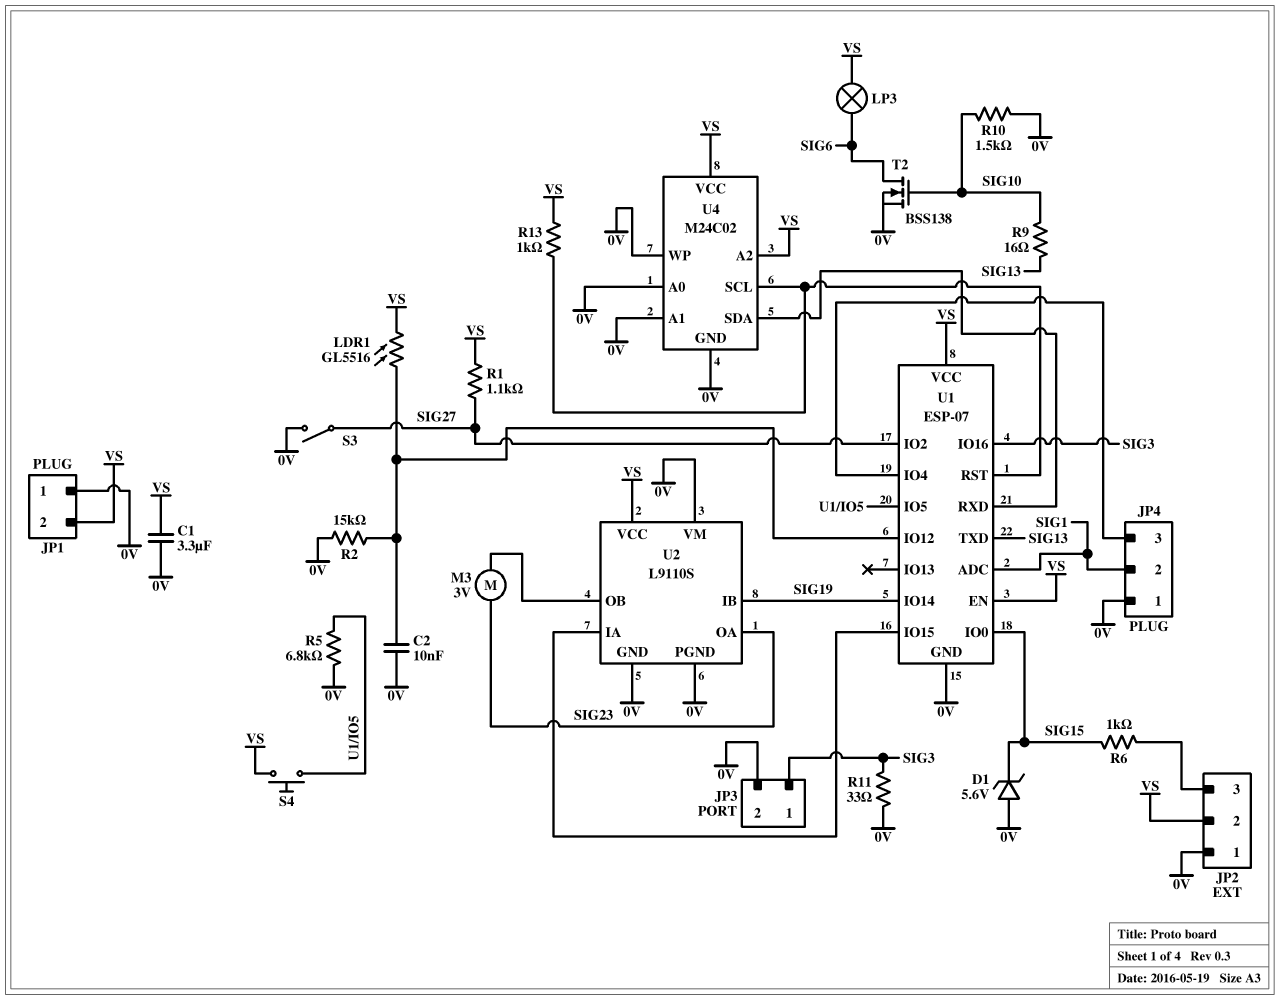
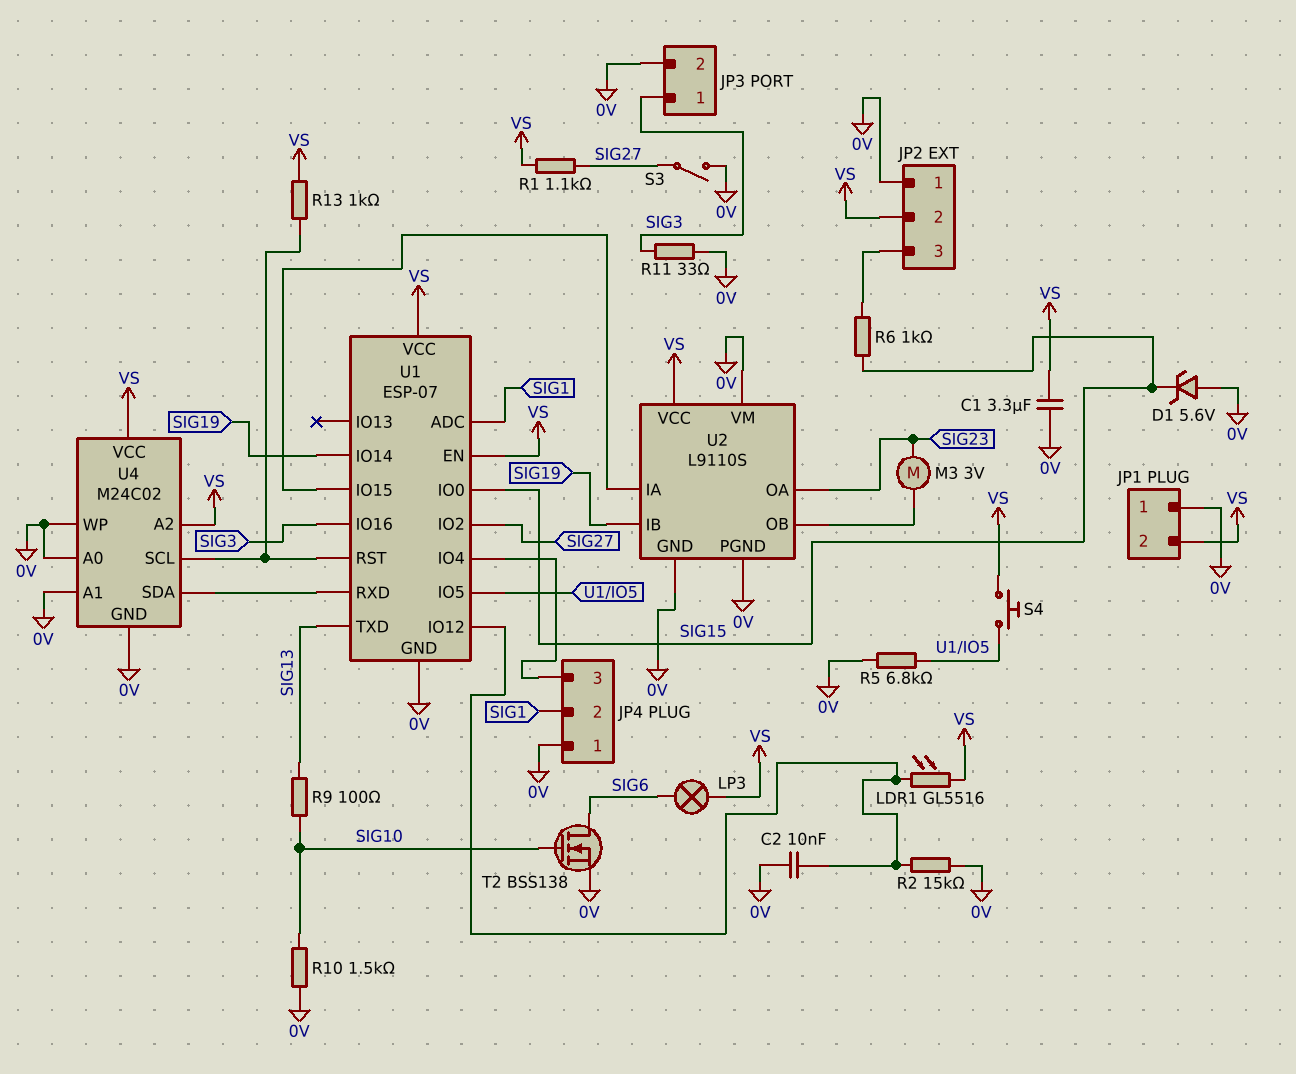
R9: 16 (SIG10, SIG13) -> 100 (SIG10, SIG13)

